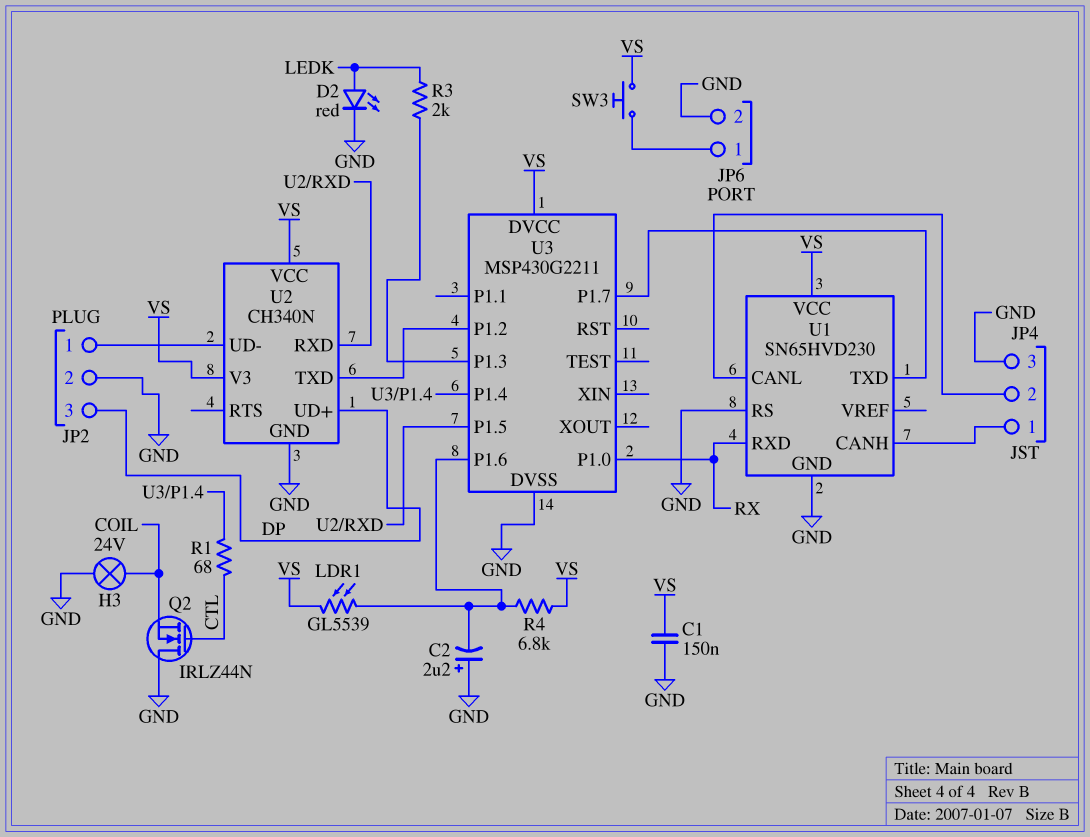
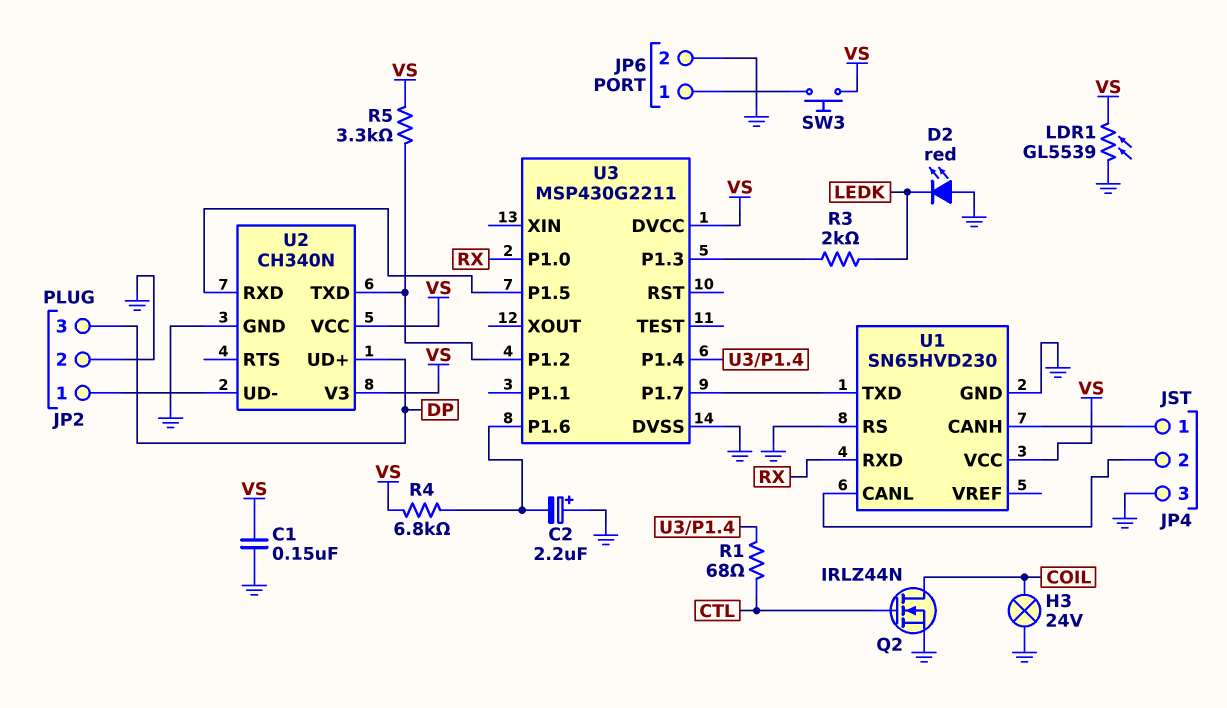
D2: LED red (A LEDK, K GND) -> LED red (A GND, K LEDK)
LDR1: GL5539 (U3/P1.6, VS) -> GL5539 (GND, VS)
Q2: NMOS IRLZ44N (G CTL, D GND, S COIL) -> NMOS IRLZ44N (G CTL, D COIL, S GND)
R5: none -> 3.3k (U2/TXD, VS)

